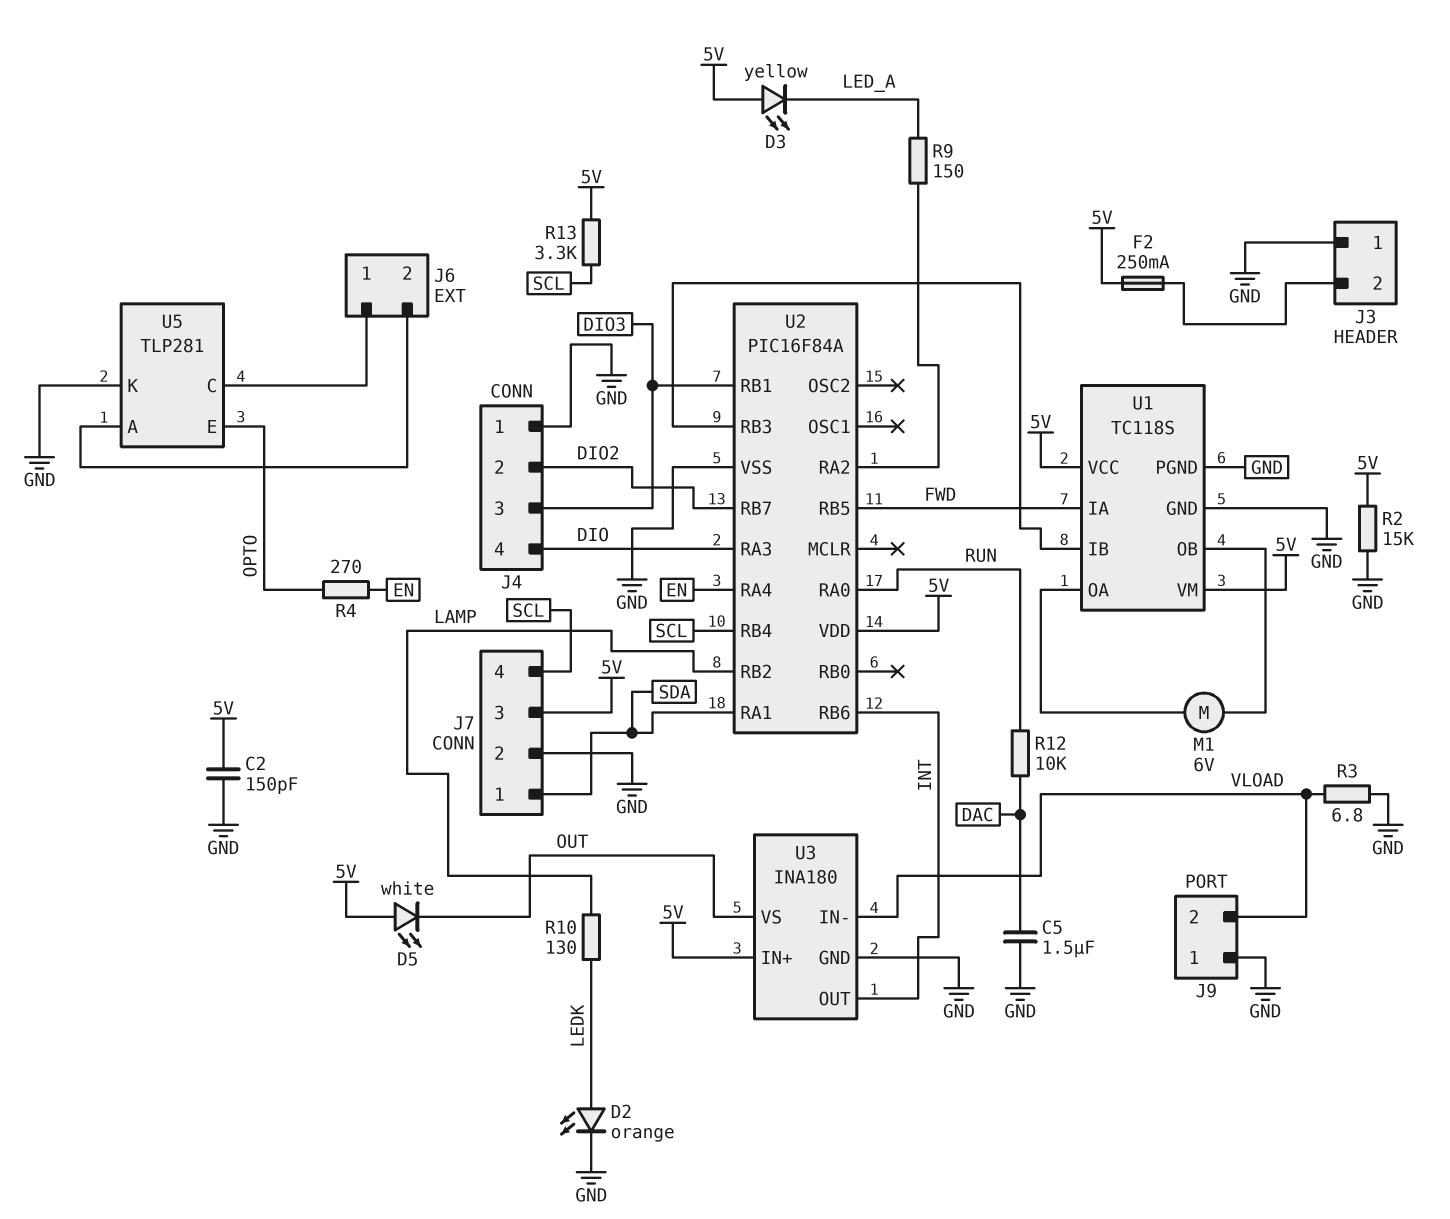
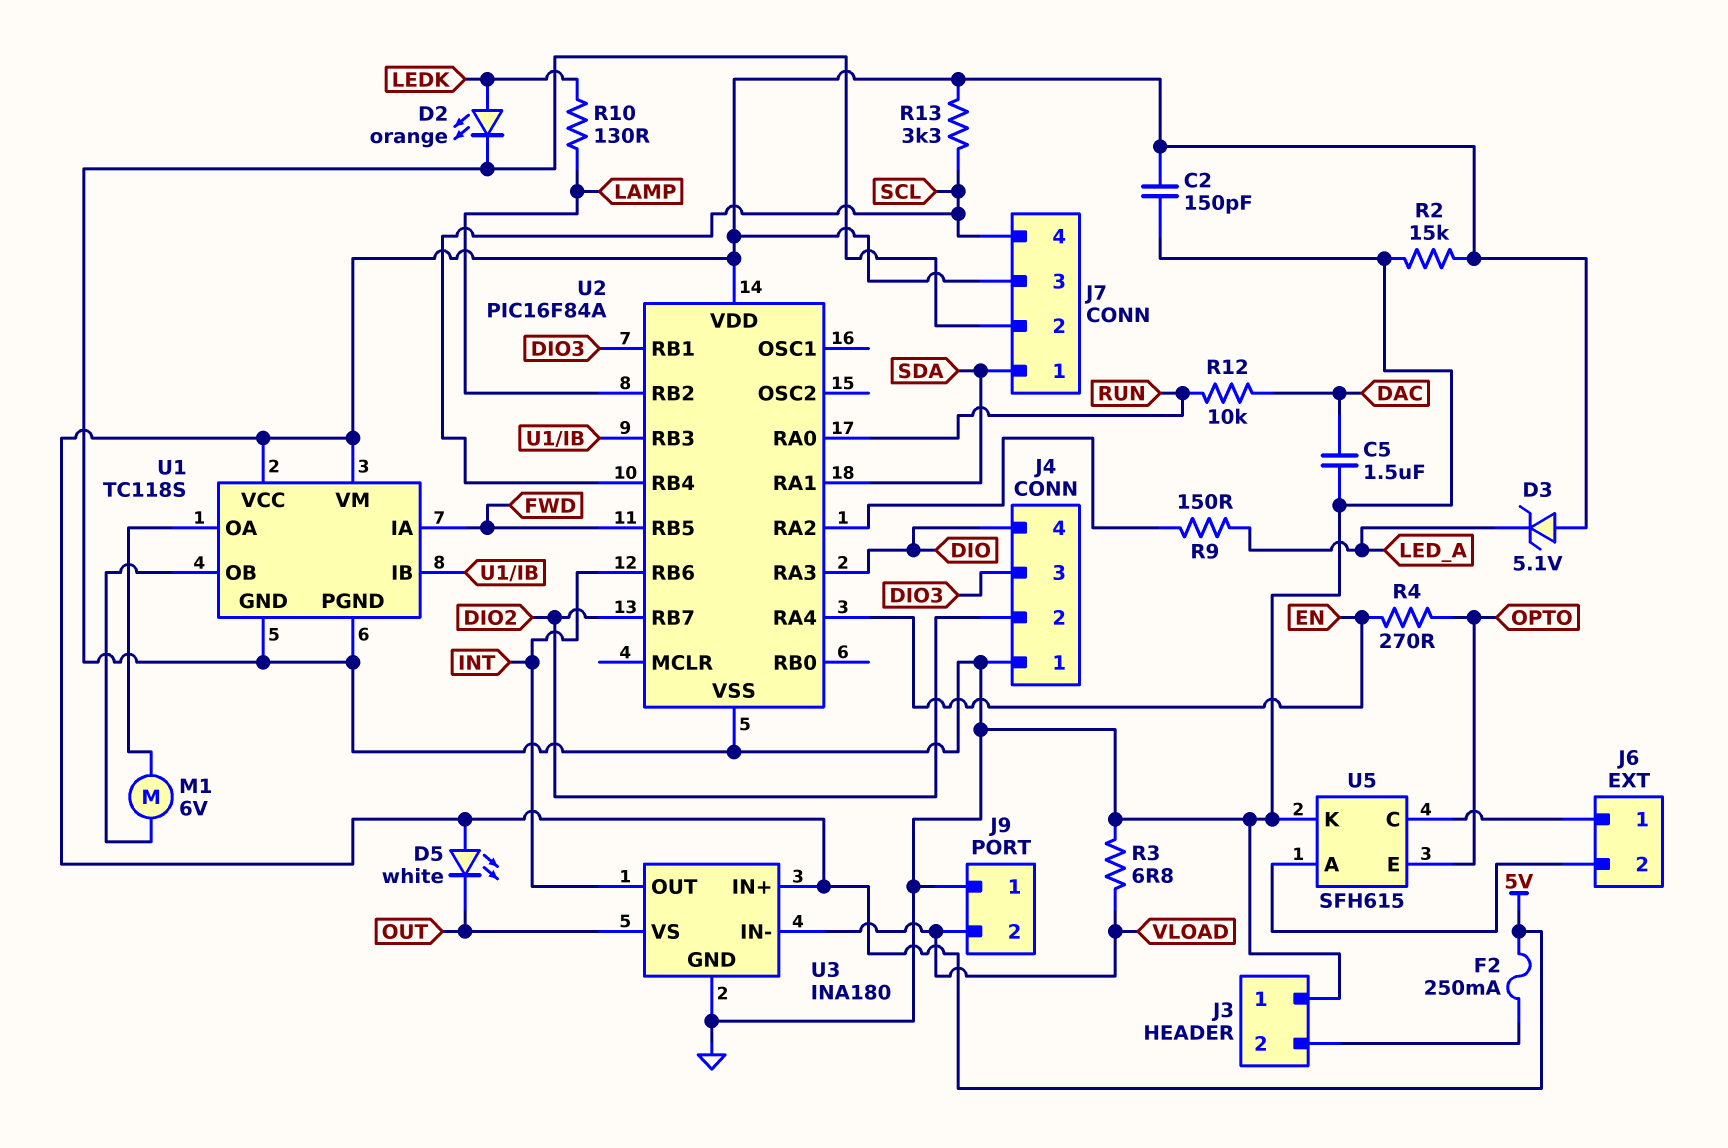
D3: LED yellow (A 5V, K LED_A) -> zener 5.1V (A 5V, K LED_A)
U5: TLP281 -> SFH615

